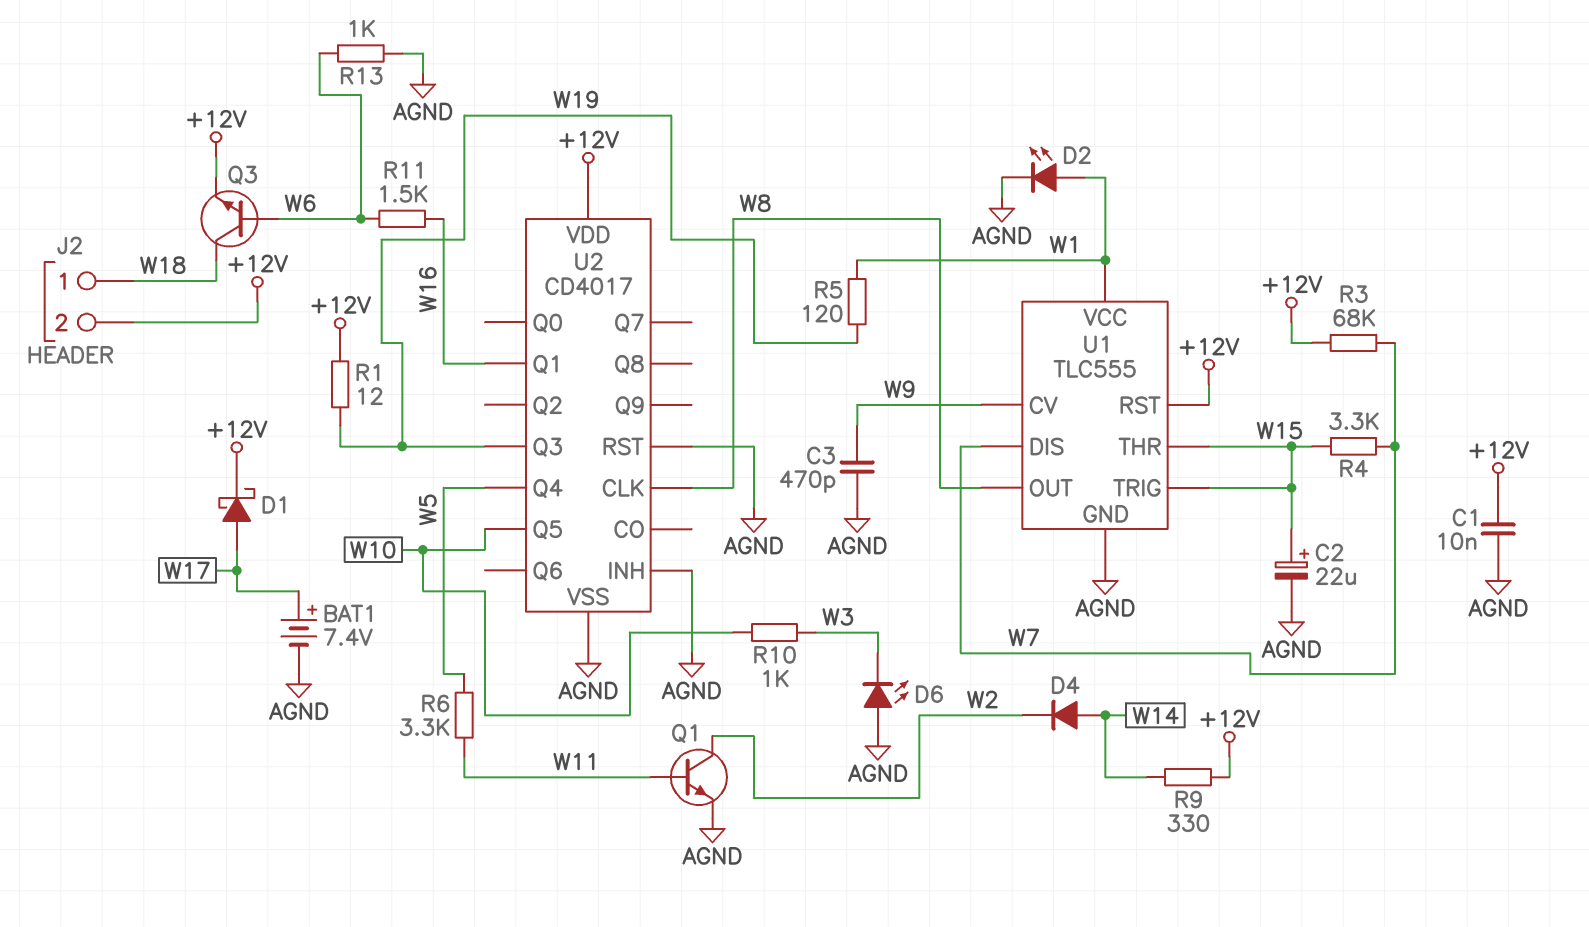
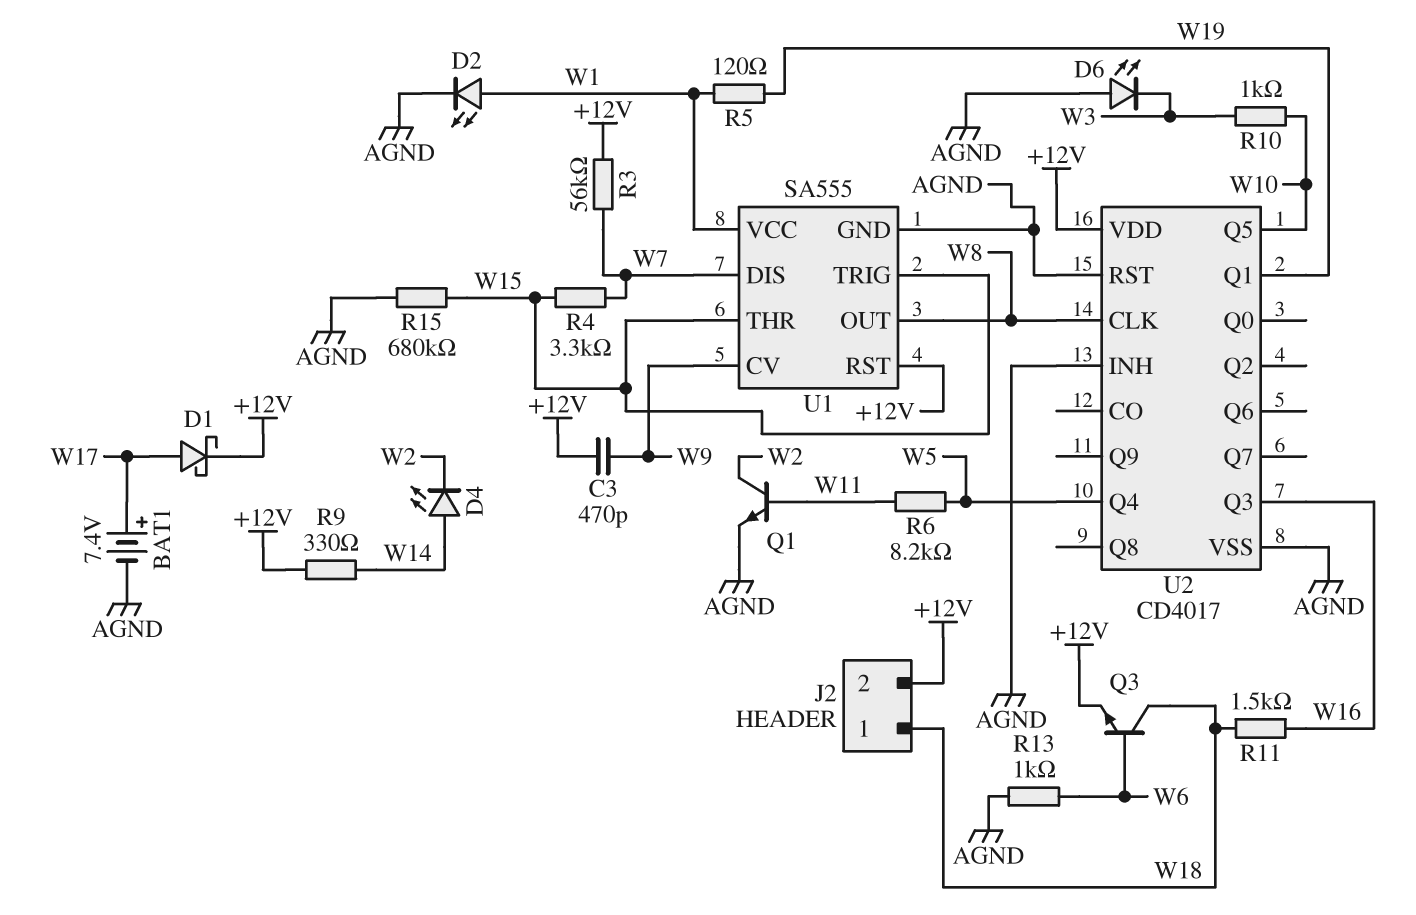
C1: 10nF (+12V, AGND) -> none
C2: 22uF (plus W15, minus AGND) -> none
C3: 470pF (AGND, W9) -> 470pF (+12V, W9)
D4: diode (A W14, K W2) -> LED (A W14, K W2)
R1: 12 (+12V, W19) -> none
R3: 68k (+12V, W7) -> 56k (+12V, W7)
R6: 3.3k (W5, W11) -> 8.2k (W5, W11)
R11: 1.5k (W6, W16) -> 1.5k (W16, W18)
R15: none -> 680k (AGND, W15)
U1: TLC555 -> SA555
U2 pin Q1: W16 -> W19
U2 pin Q3: W19 -> W16

